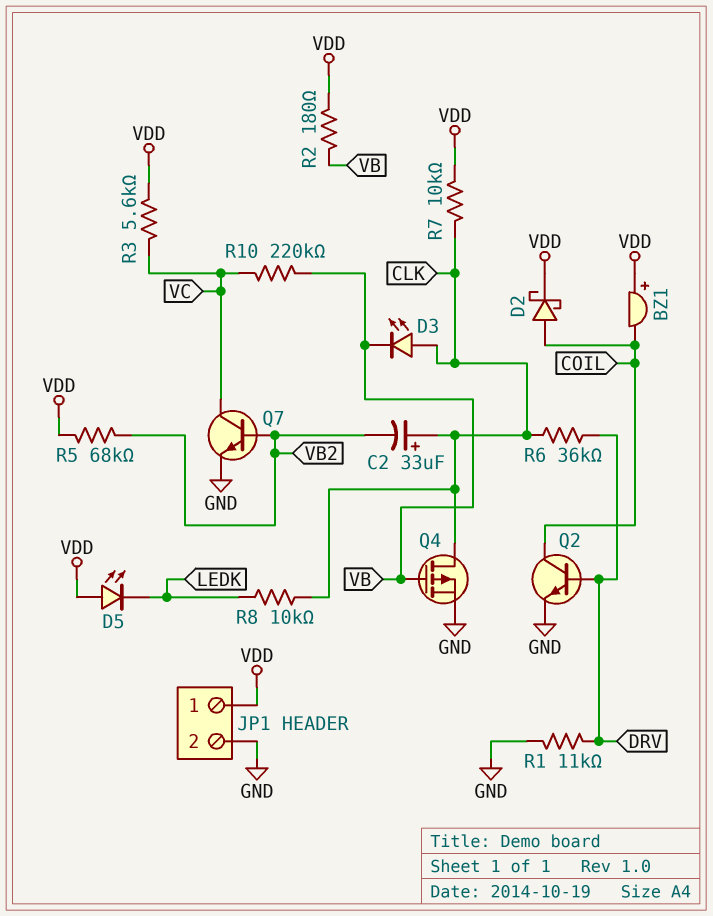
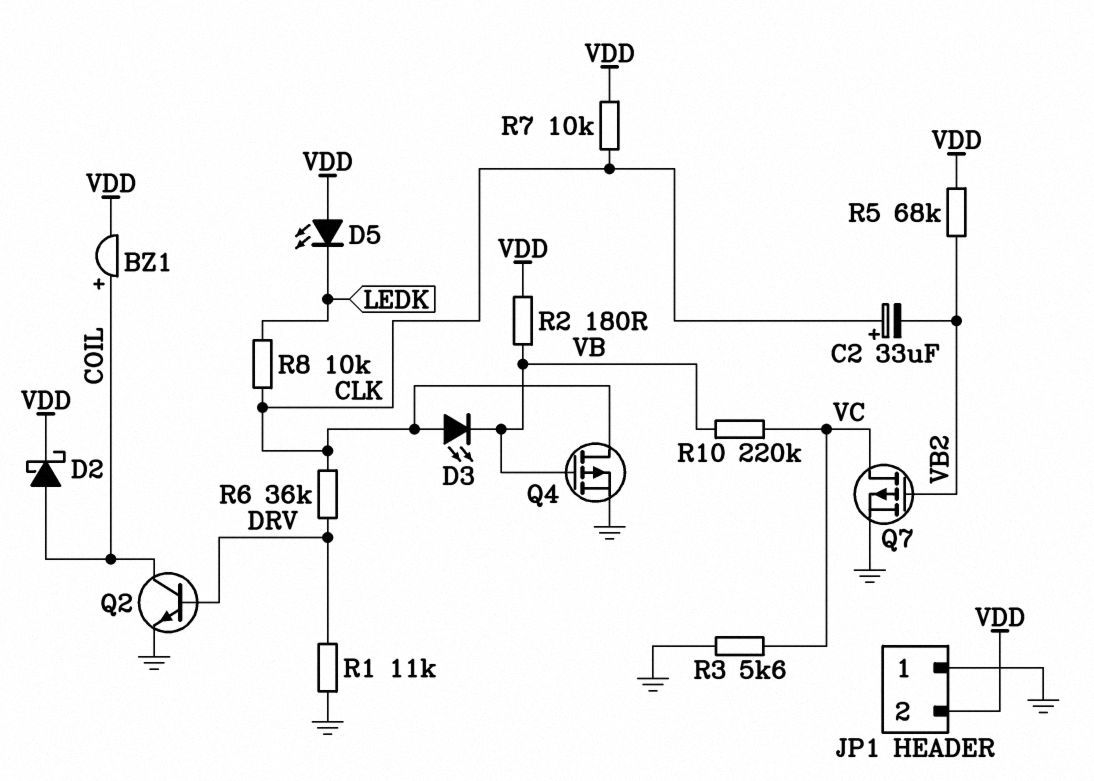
BZ1: buzzer (plus VDD, minus COIL) -> buzzer (plus COIL, minus VDD)
JP1 pin 1: VDD -> GND
JP1 pin 2: GND -> VDD
Q7: NPN (B VB2, C VC, E GND) -> PMOS (G VB2, D VC, S GND)
R3: 5.6k (VC, VDD) -> 5.6k (GND, VC)

